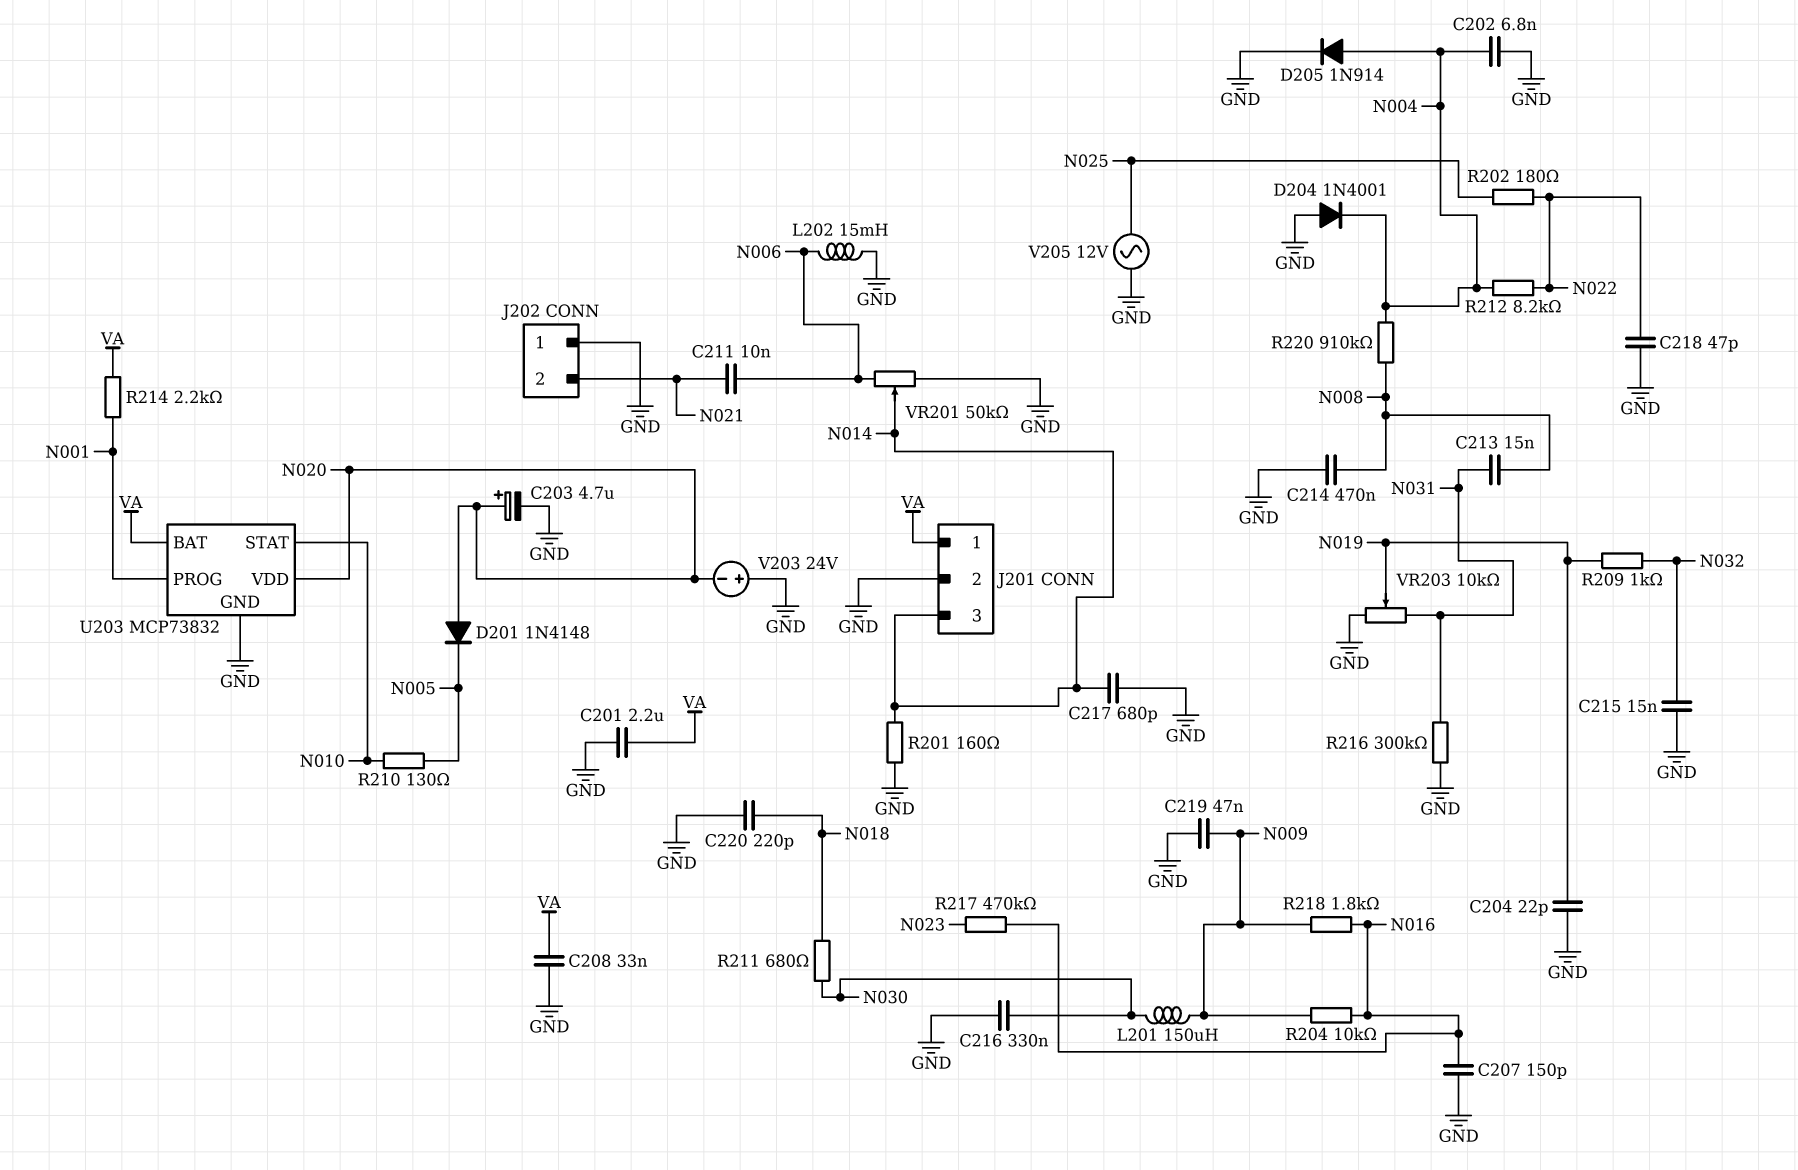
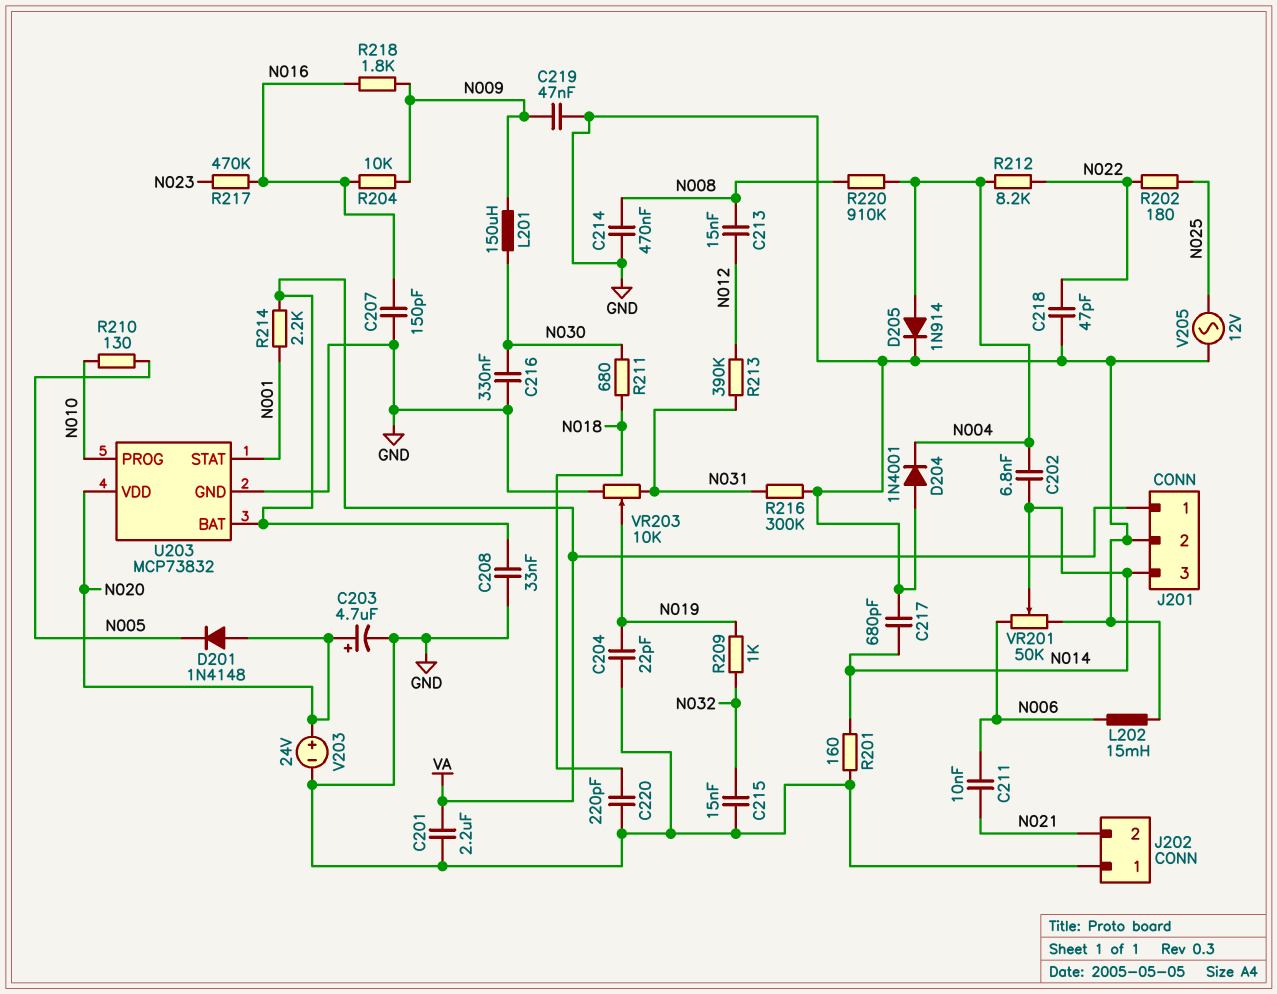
C202: 6.8nF (GND, N004) -> 6.8nF (N004, N014)
C213: 15nF (N008, N031) -> 15nF (N008, N012)
R213: none -> 390k (N012, N031)
U203 pin PROG: N001 -> N010
U203 pin STAT: N010 -> N001
V203: 24V (plus GND, minus N020) -> 24V (plus N020, minus GND)

